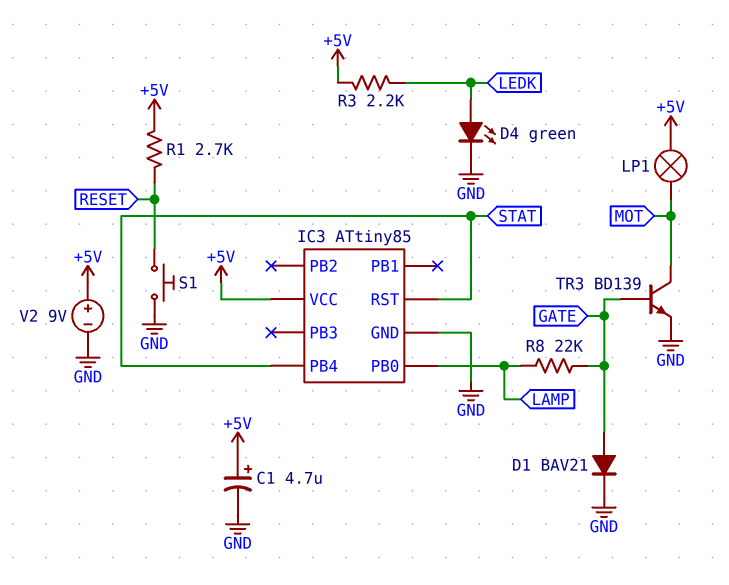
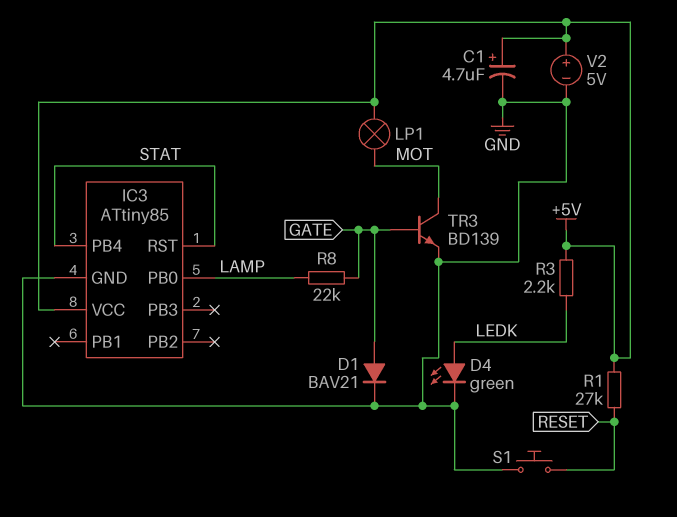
R1: 2.7k (+5V, RESET) -> 27k (+5V, RESET)
V2: 9V (plus +5V, minus GND) -> 5V (plus +5V, minus GND)

